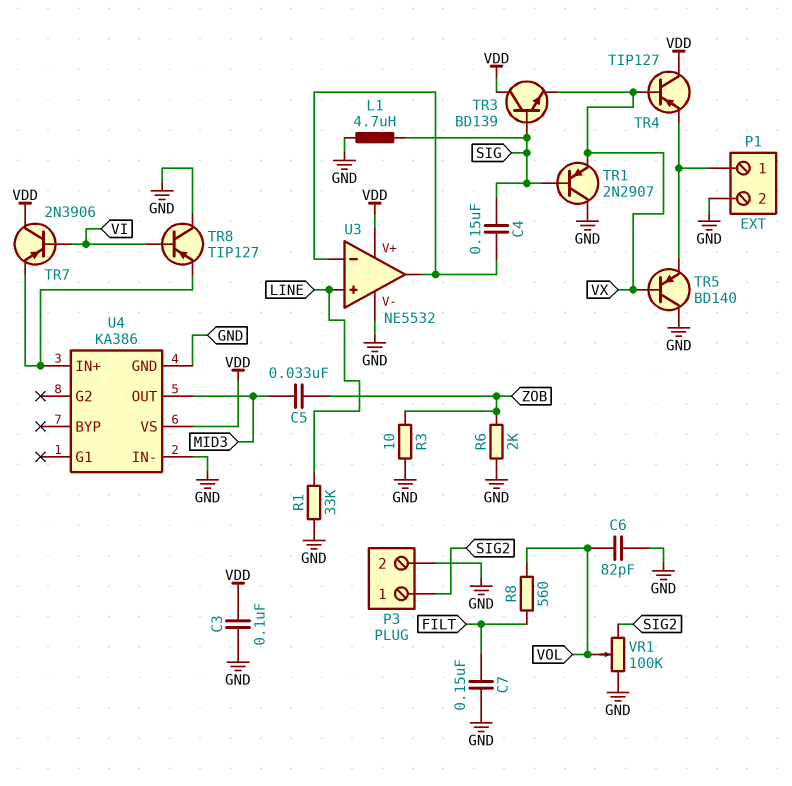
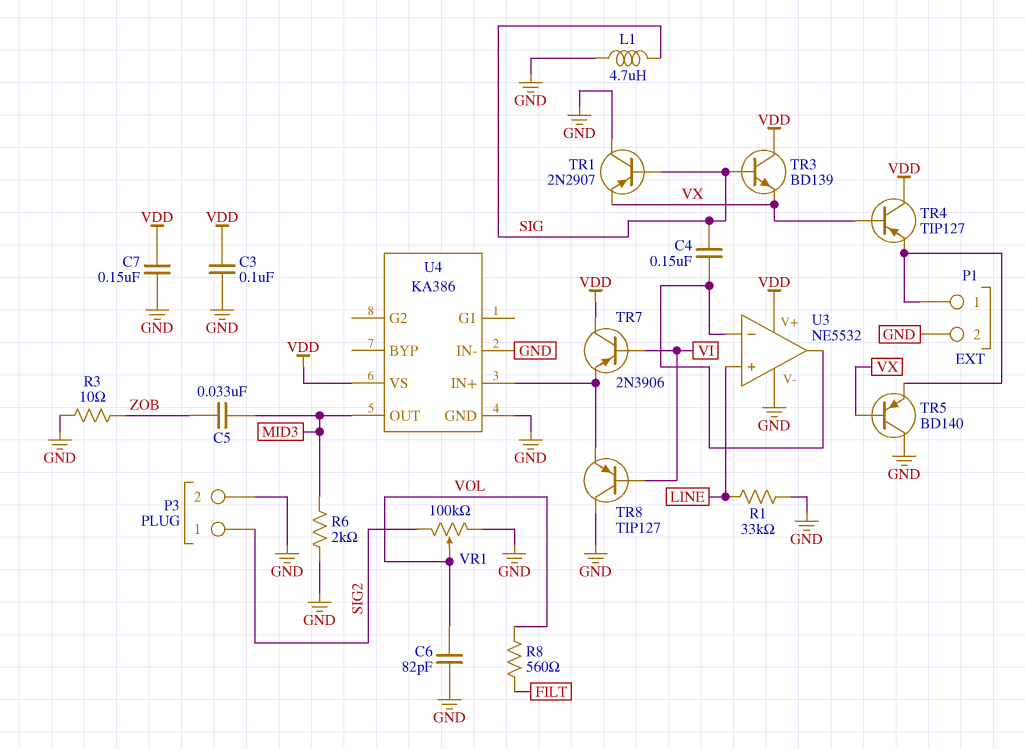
C7: 150nF (FILT, GND) -> 150nF (GND, VDD)
R6: 2k (GND, ZOB) -> 2k (GND, MID3)

